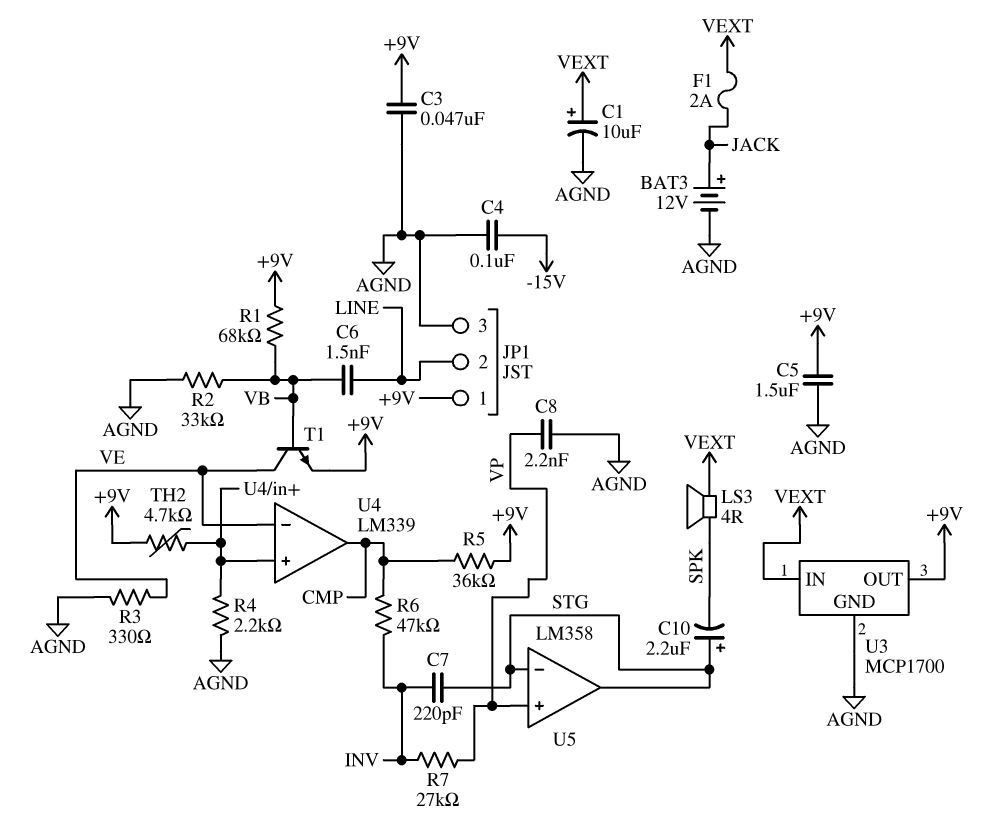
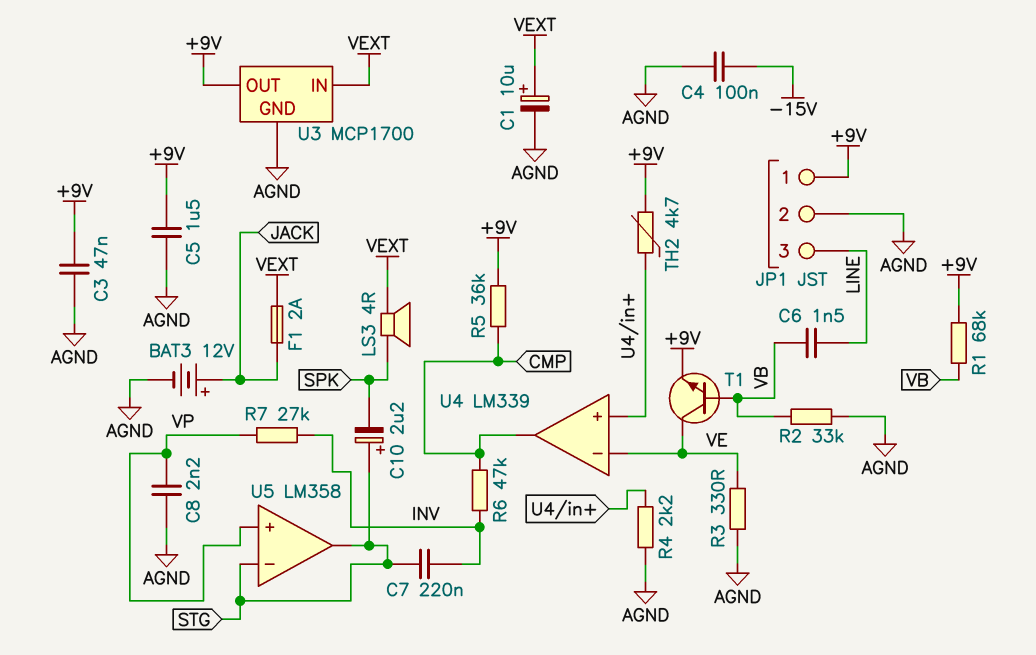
C7: 220pF (INV, STG) -> 220nF (INV, STG)
JP1 pin 2: LINE -> AGND
JP1 pin 3: AGND -> LINE

